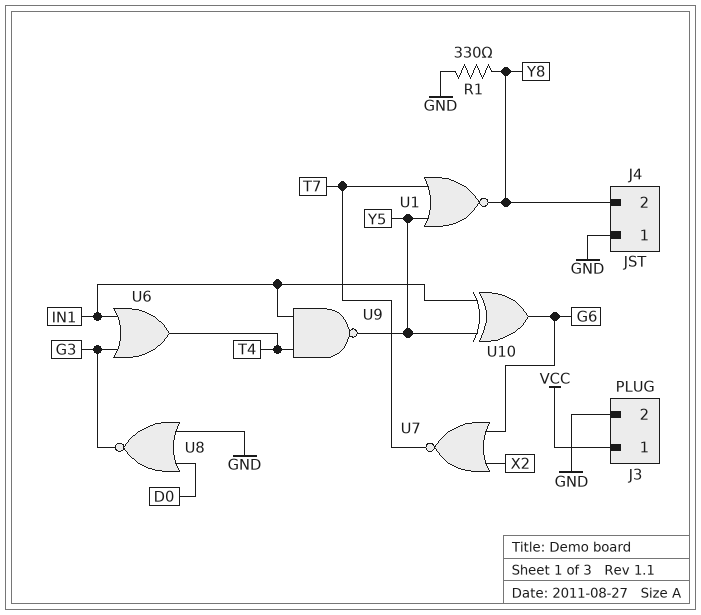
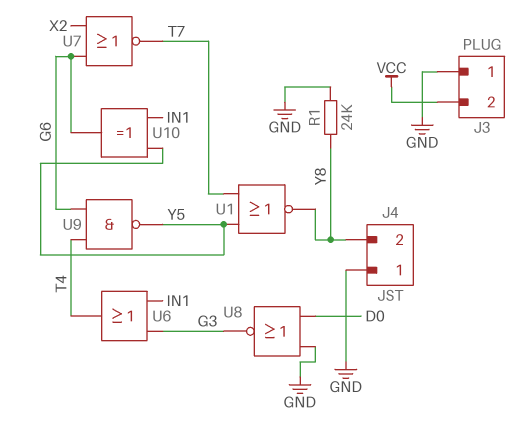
J3 pin 1: VCC -> GND
J3 pin 2: GND -> VCC
R1: 330 (GND, Y8) -> 24k (GND, Y8)
U9: NAND (in IN1, in T4, out Y5) -> NAND (in G6, in T4, out Y5)

